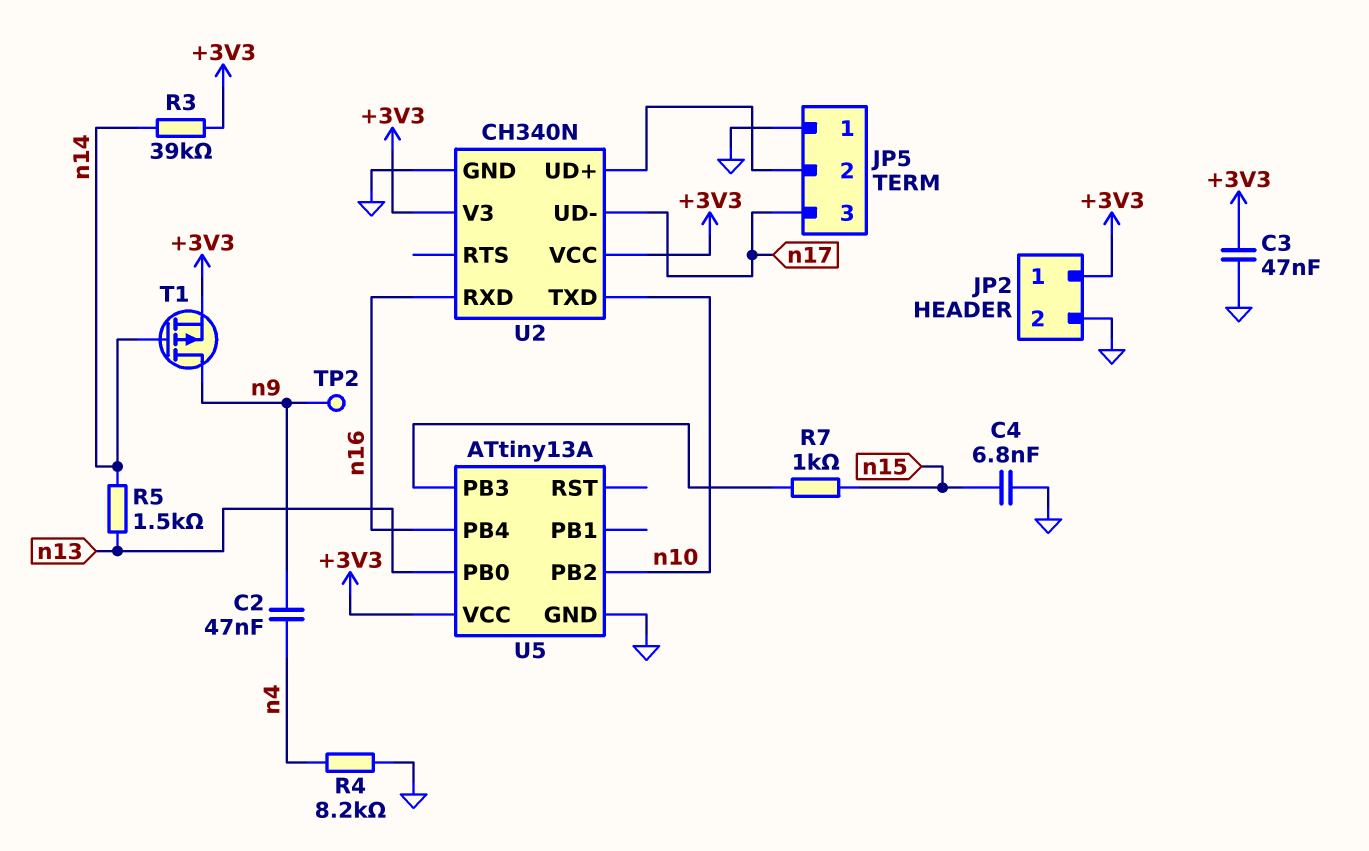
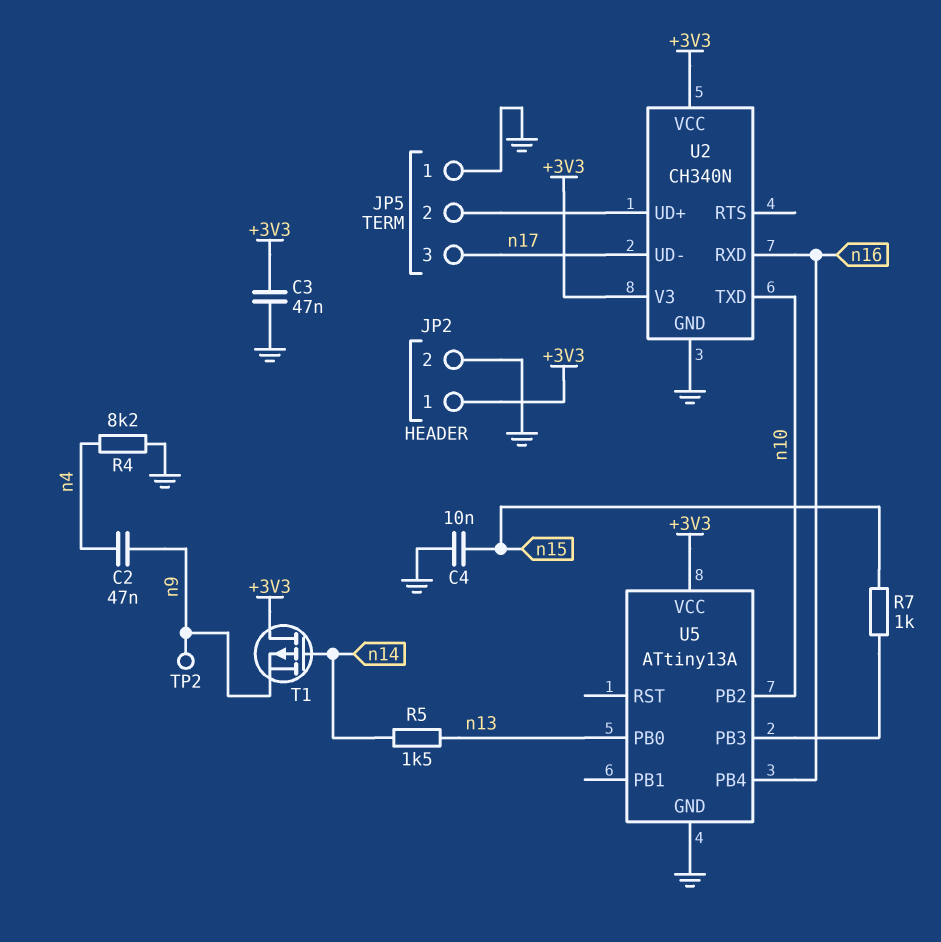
C4: 6.8nF (GND, n15) -> 10nF (GND, n15)
R3: 39k (+3V3, n14) -> none
T1: PMOS (G n14, D n9, S +3V3) -> PMOS (G n14, D +3V3, S n9)

